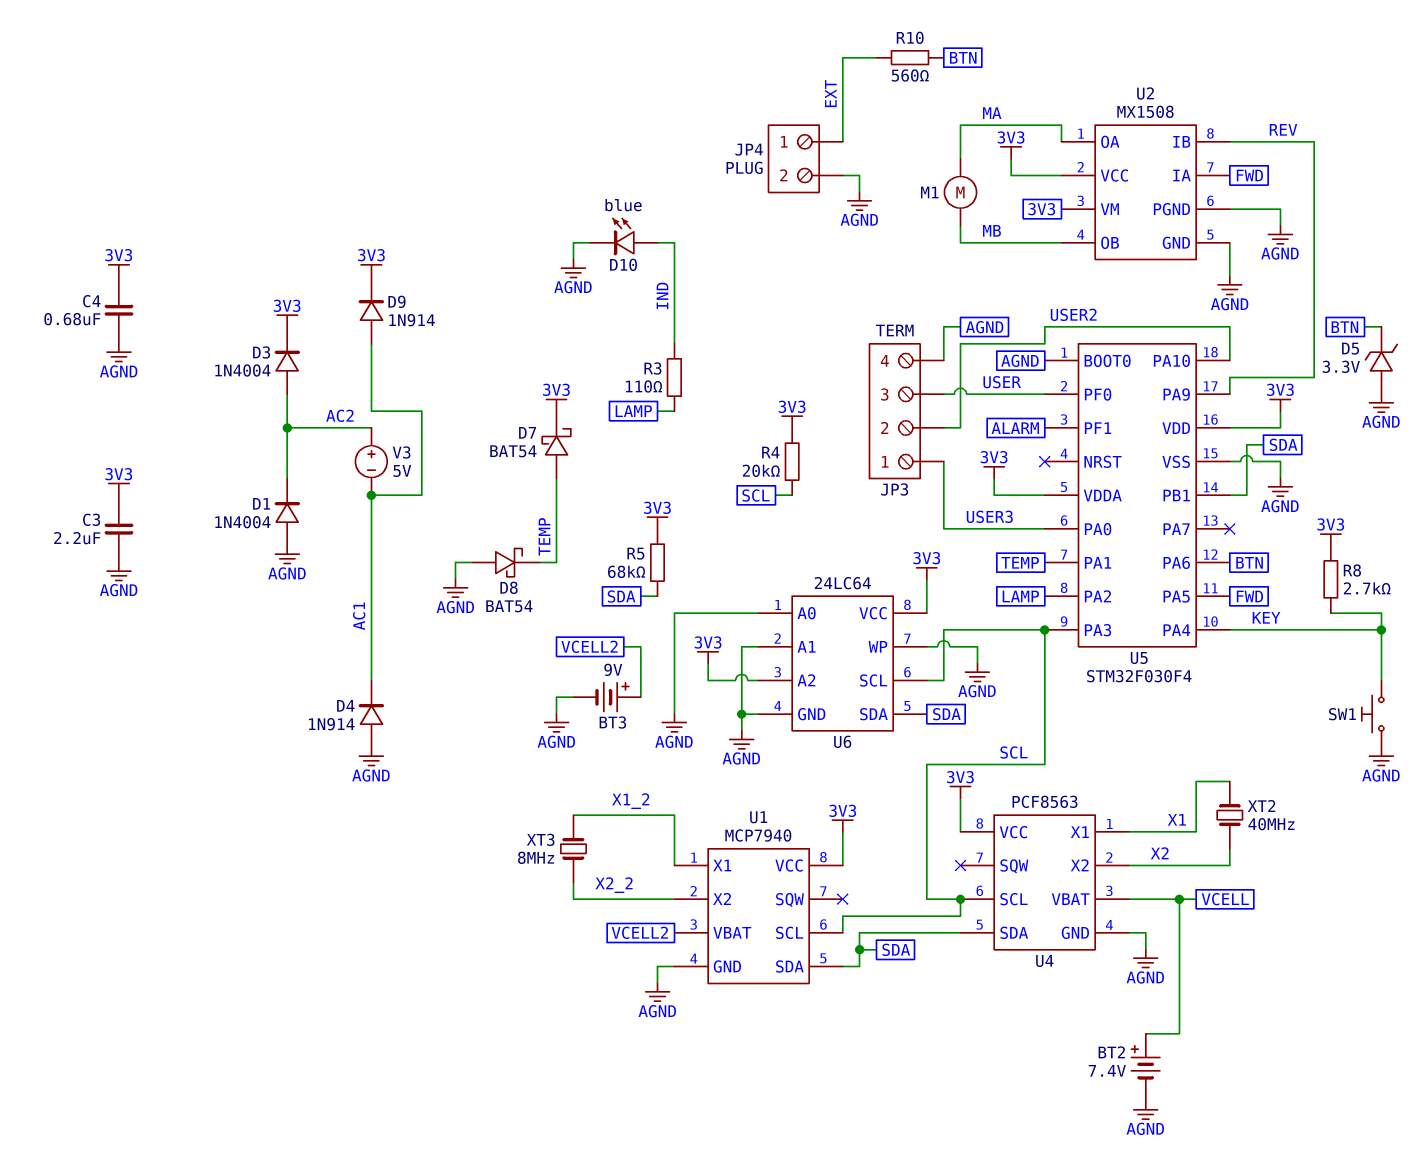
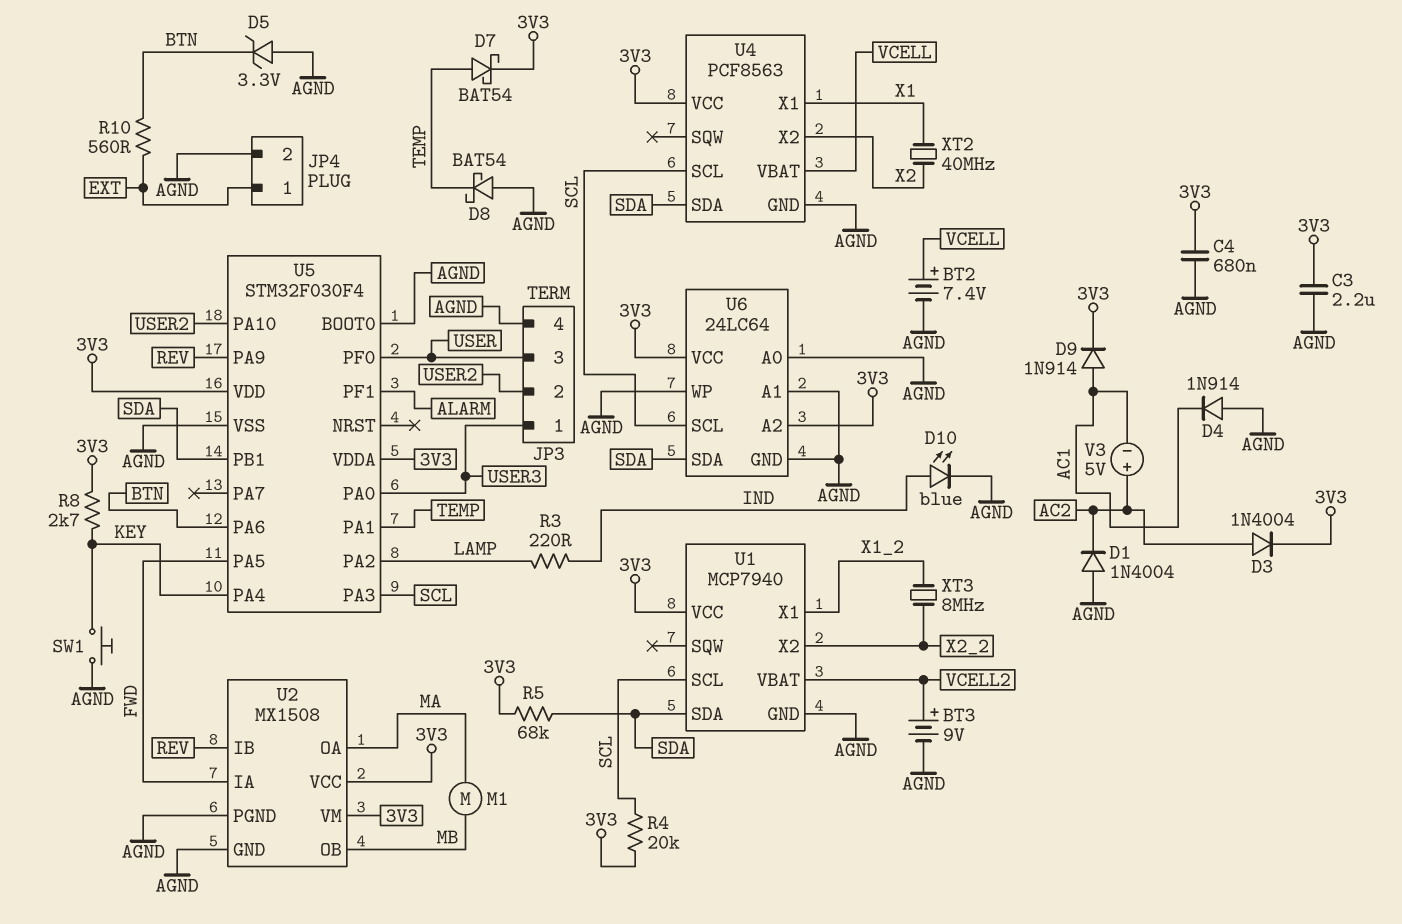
R3: 110 (IND, LAMP) -> 220 (IND, LAMP)

